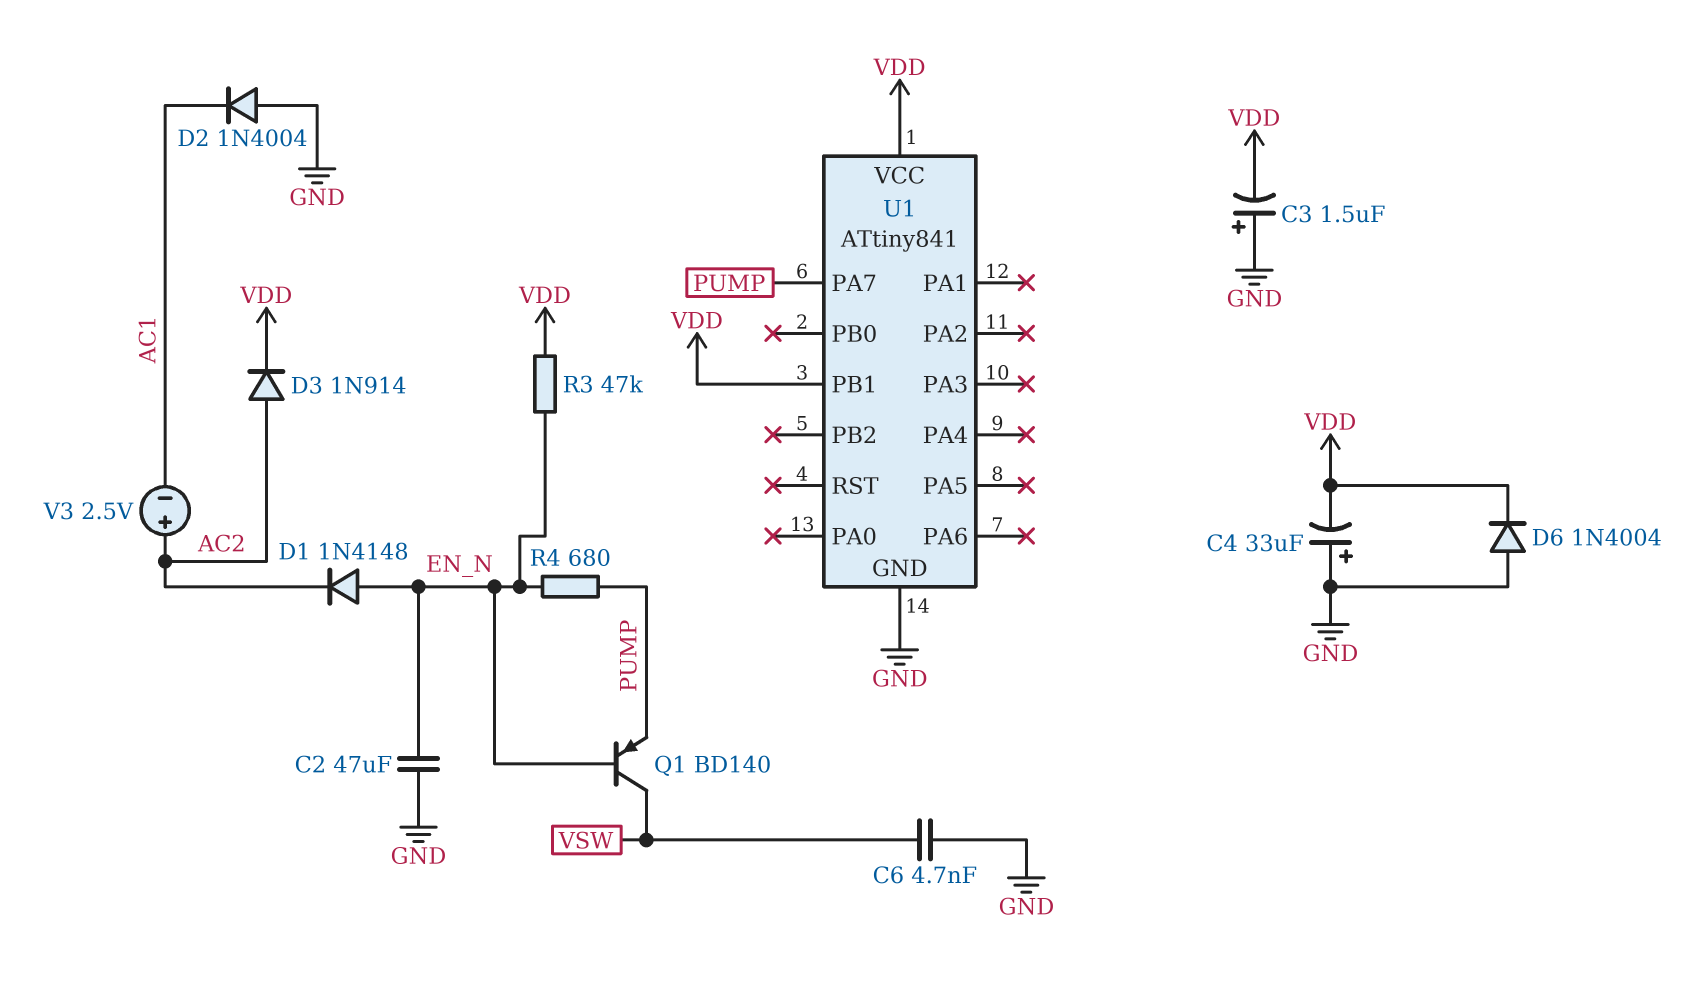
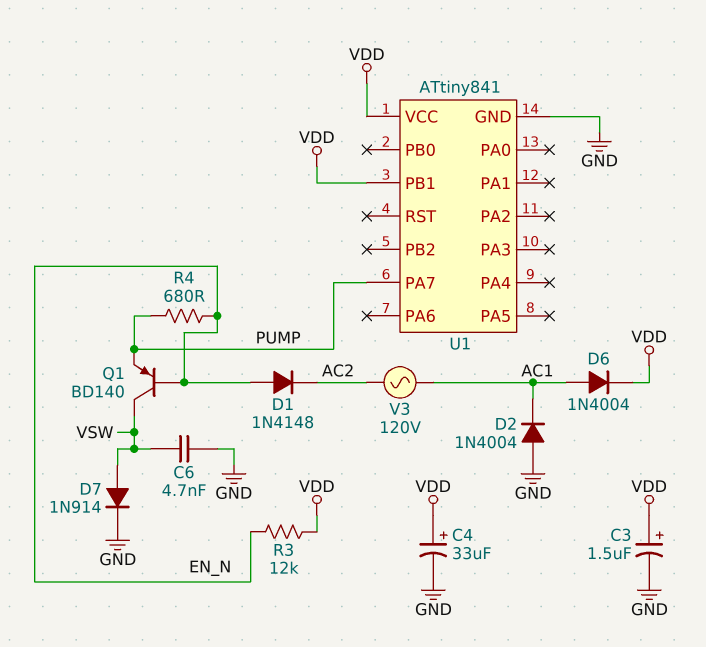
C2: 47uF (EN_N, GND) -> none
C3: 1.5uF (plus GND, minus VDD) -> 1.5uF (plus VDD, minus GND)
C4: 33uF (plus GND, minus VDD) -> 33uF (plus VDD, minus GND)
D3: diode 1N914 (A AC2, K VDD) -> none
D6: diode 1N4004 (A GND, K VDD) -> diode 1N4004 (A AC1, K VDD)
D7: none -> diode 1N914 (A VSW, K GND)
R3: 47k (EN_N, VDD) -> 12k (EN_N, VDD)
V3: 2.5V (plus AC2, minus AC1) -> AC 120V (AC1, AC2)

